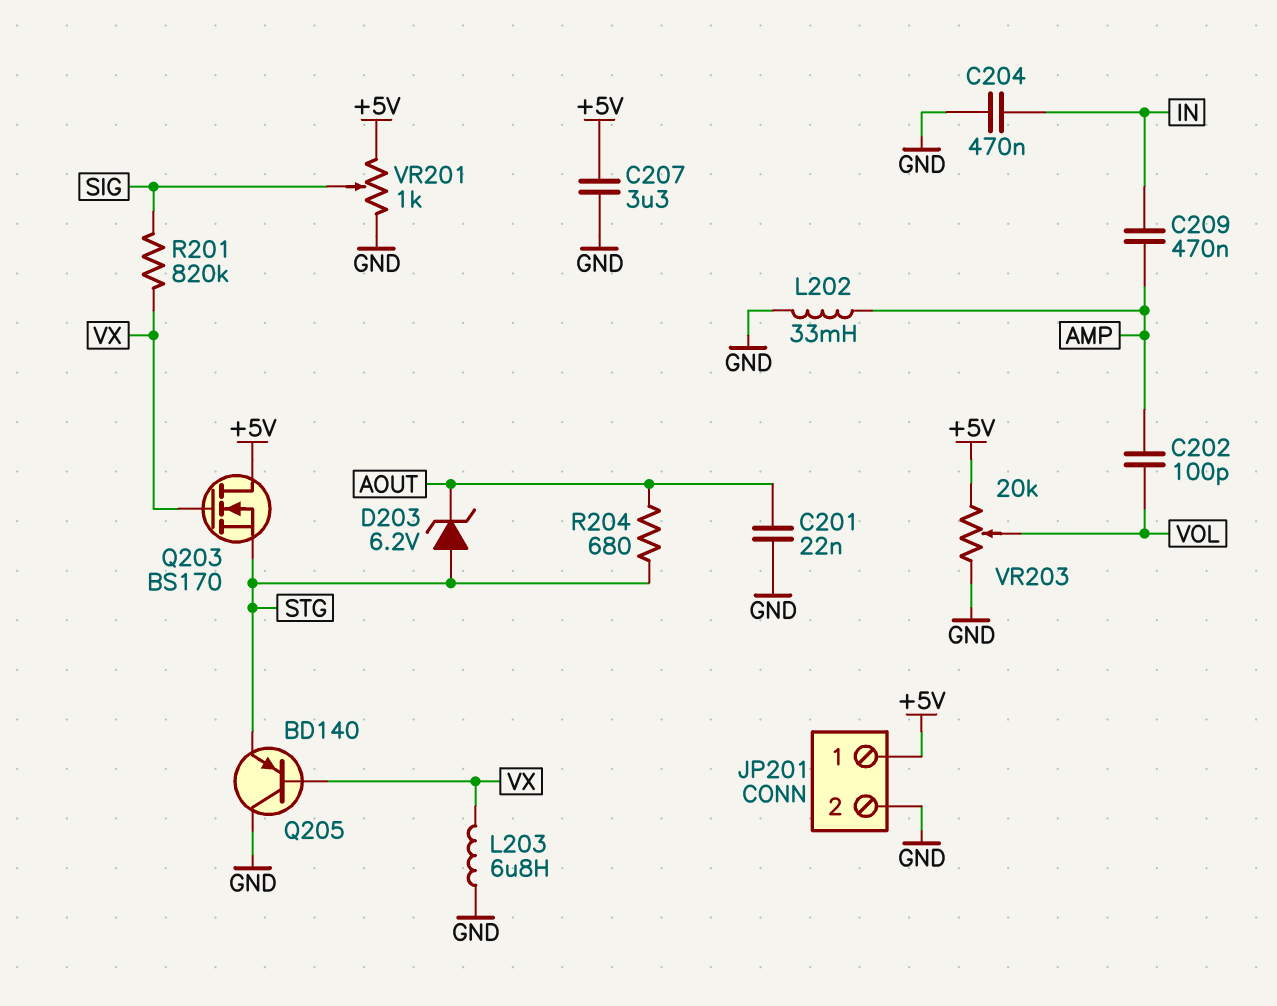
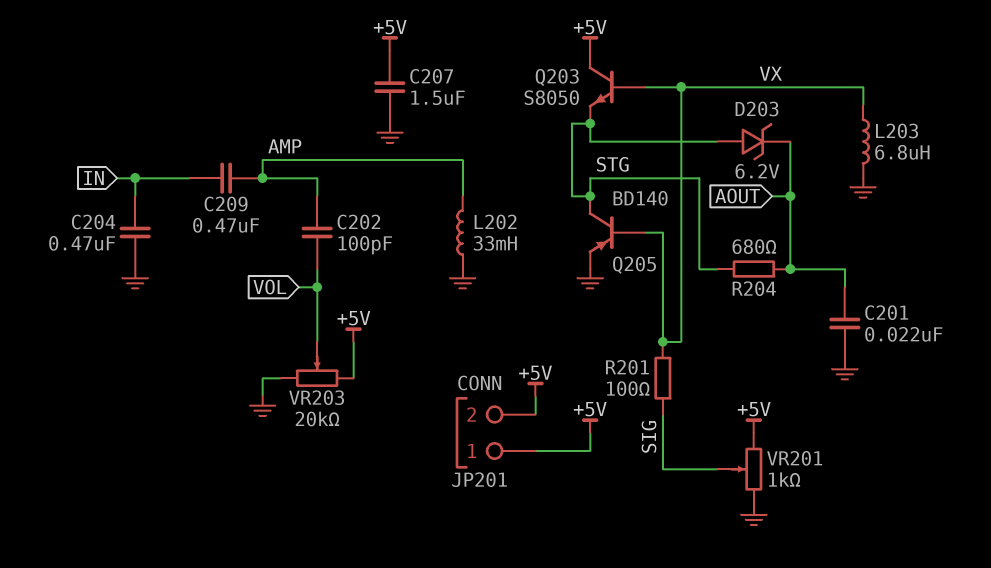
C207: 3.3uF (+5V, GND) -> 1.5uF (+5V, GND)
JP201 pin 2: GND -> +5V
Q203: NMOS BS170 (G VX, D +5V, S STG) -> NPN S8050 (B VX, C +5V, E STG)
Q205: PNP BD140 (B VX, C GND, E STG) -> PNP BD140 (B VX, C STG, E GND)
R201: 820k (SIG, VX) -> 100 (SIG, VX)

